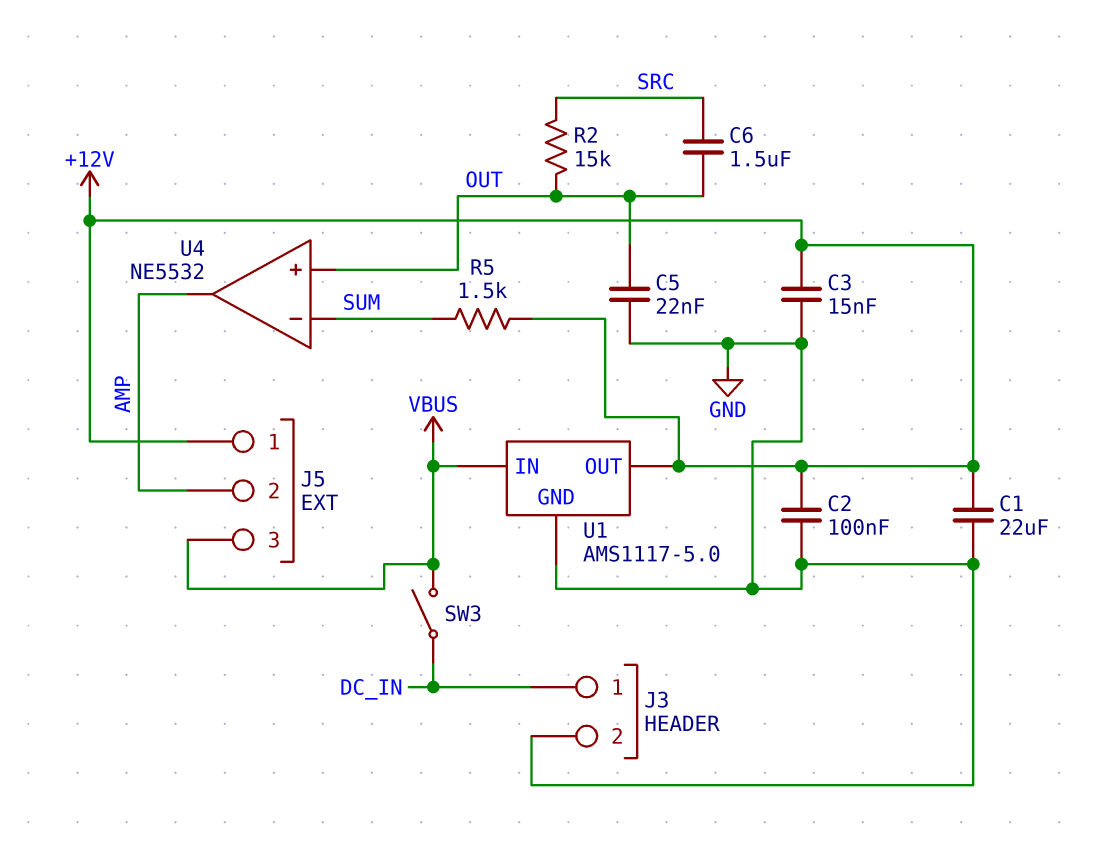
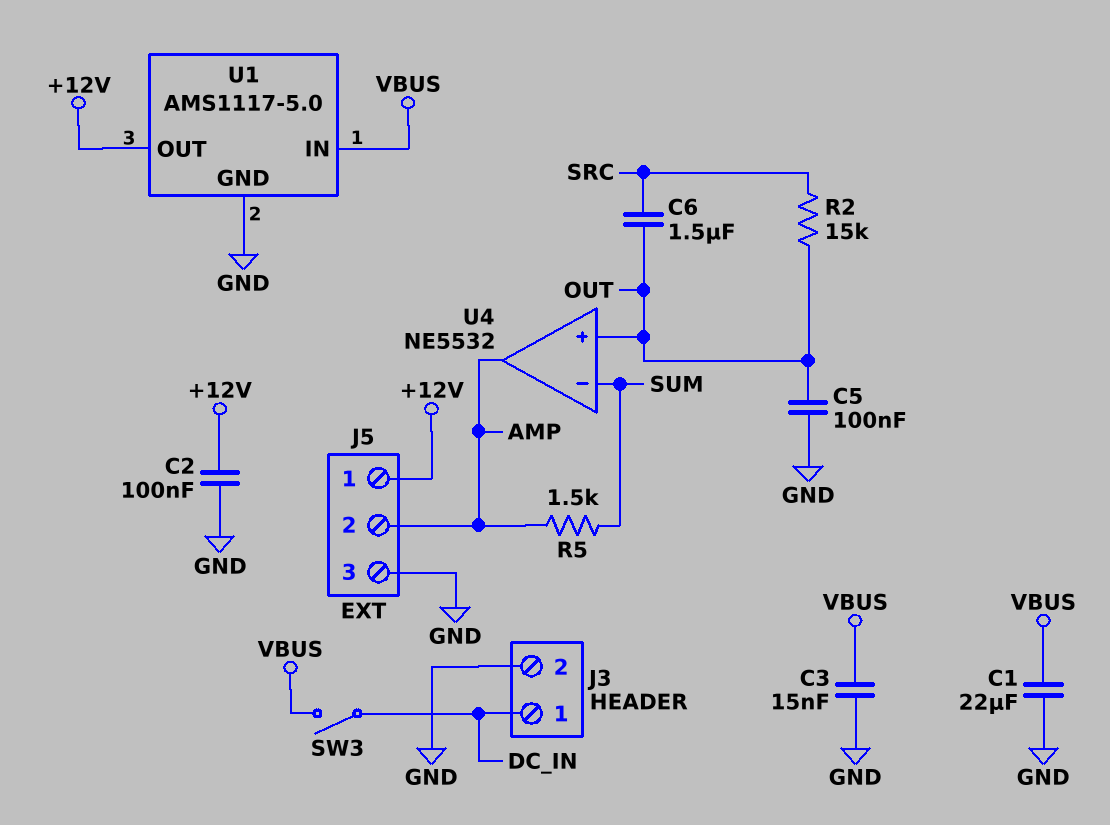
C1: 22uF (+12V, GND) -> 22uF (GND, VBUS)
C3: 15nF (+12V, GND) -> 15nF (GND, VBUS)
C5: 22nF (GND, OUT) -> 100nF (GND, OUT)
J5 pin 3: VBUS -> GND
R5: 1.5k (+12V, SUM) -> 1.5k (AMP, SUM)

